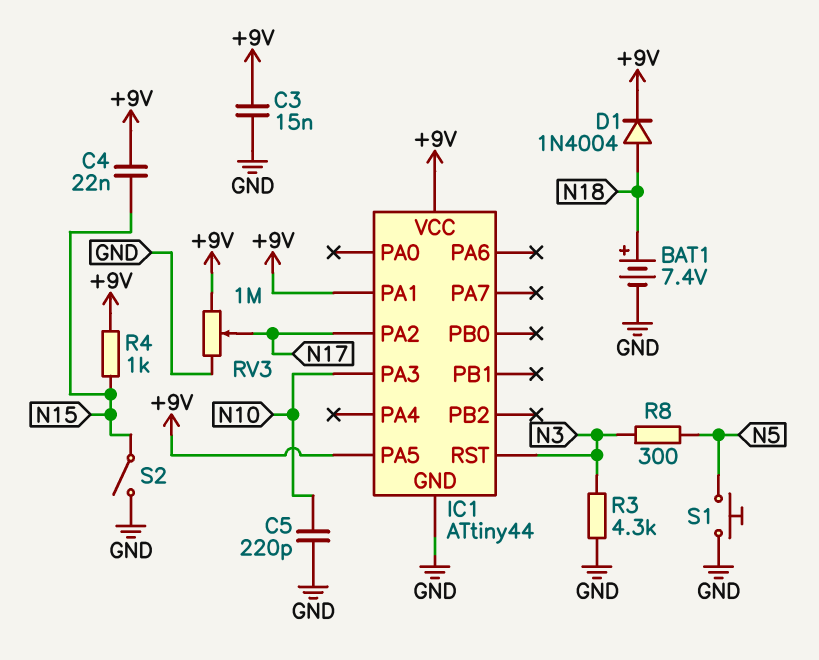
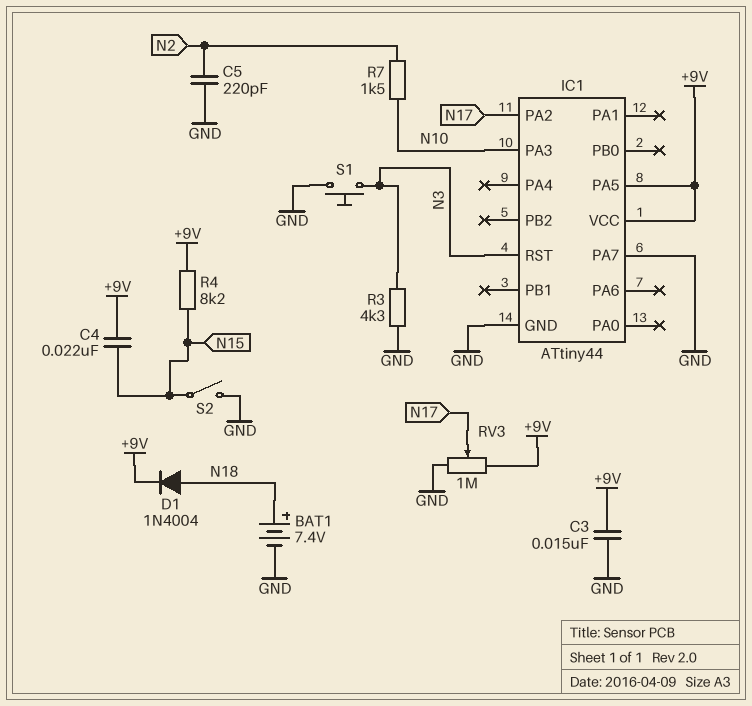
C5: 220pF (GND, N10) -> 220pF (GND, N2)
IC1 pin PA1: +9V -> none
IC1 pin PA7: none -> GND
R4: 1k (+9V, N15) -> 8.2k (+9V, N15)
R7: none -> 1.5k (N2, N10)
R8: 300 (N3, N5) -> none
S1: button (GND, N5) -> button (GND, N3)

